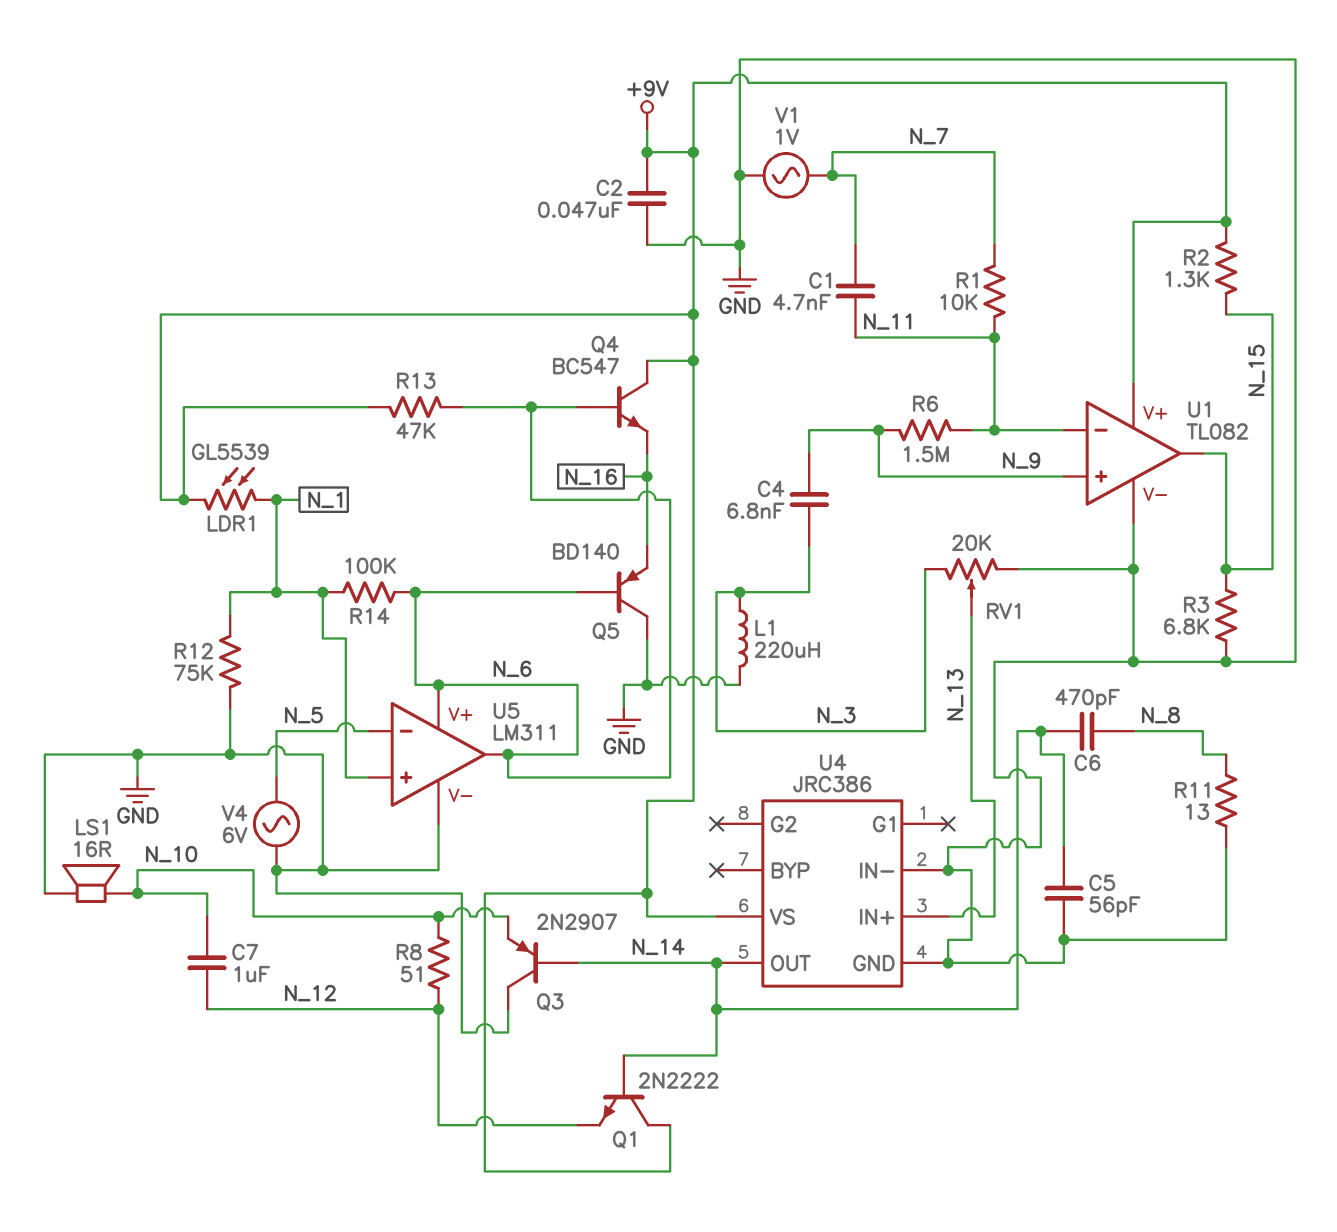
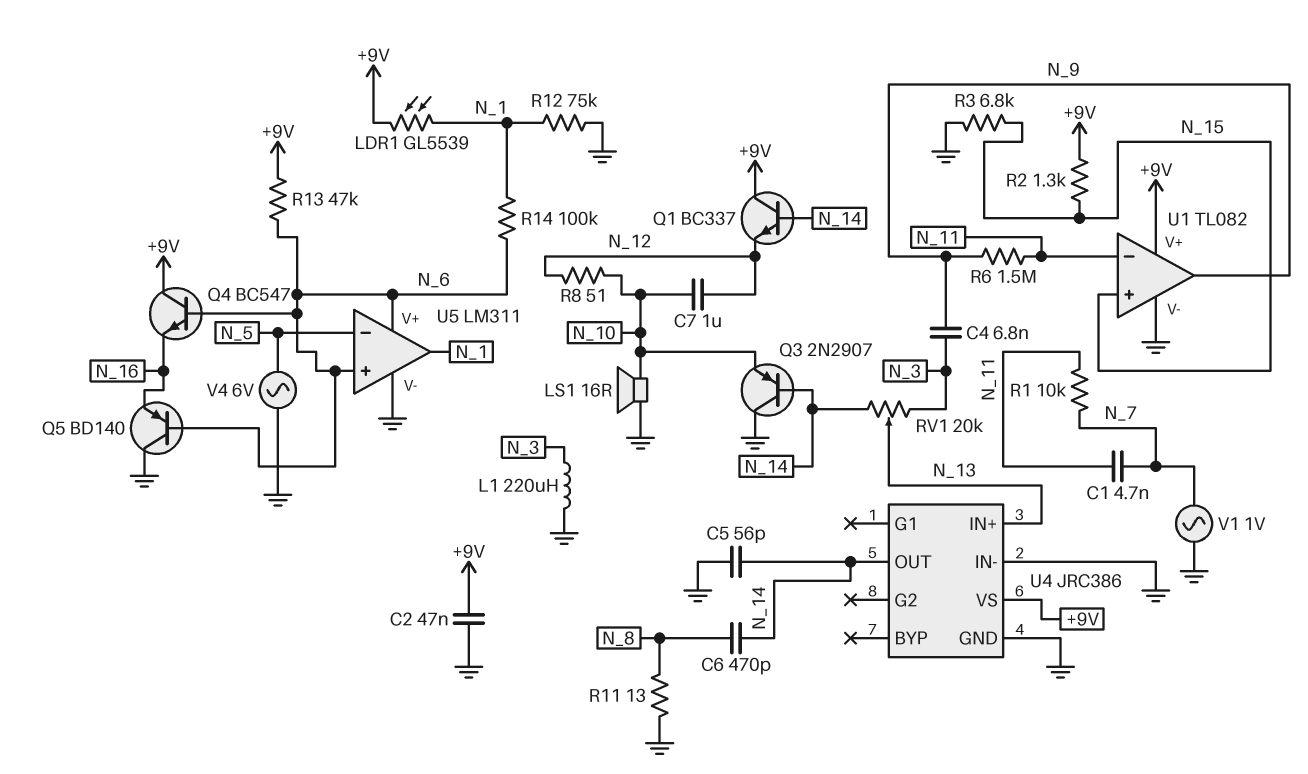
Q1: NPN 2N2222 (B N_14, C +9V, E N_12) -> NPN BC337 (B N_14, C +9V, E N_12)
RV1: 20k (GND, N_3, wiper N_13) -> 20k (N_3, N_14, wiper N_13)
U1 pin in+: N_9 -> N_15
U1 pin out: N_15 -> N_9
U5 pin in+: N_1 -> N_6
U5 pin out: N_6 -> N_1

